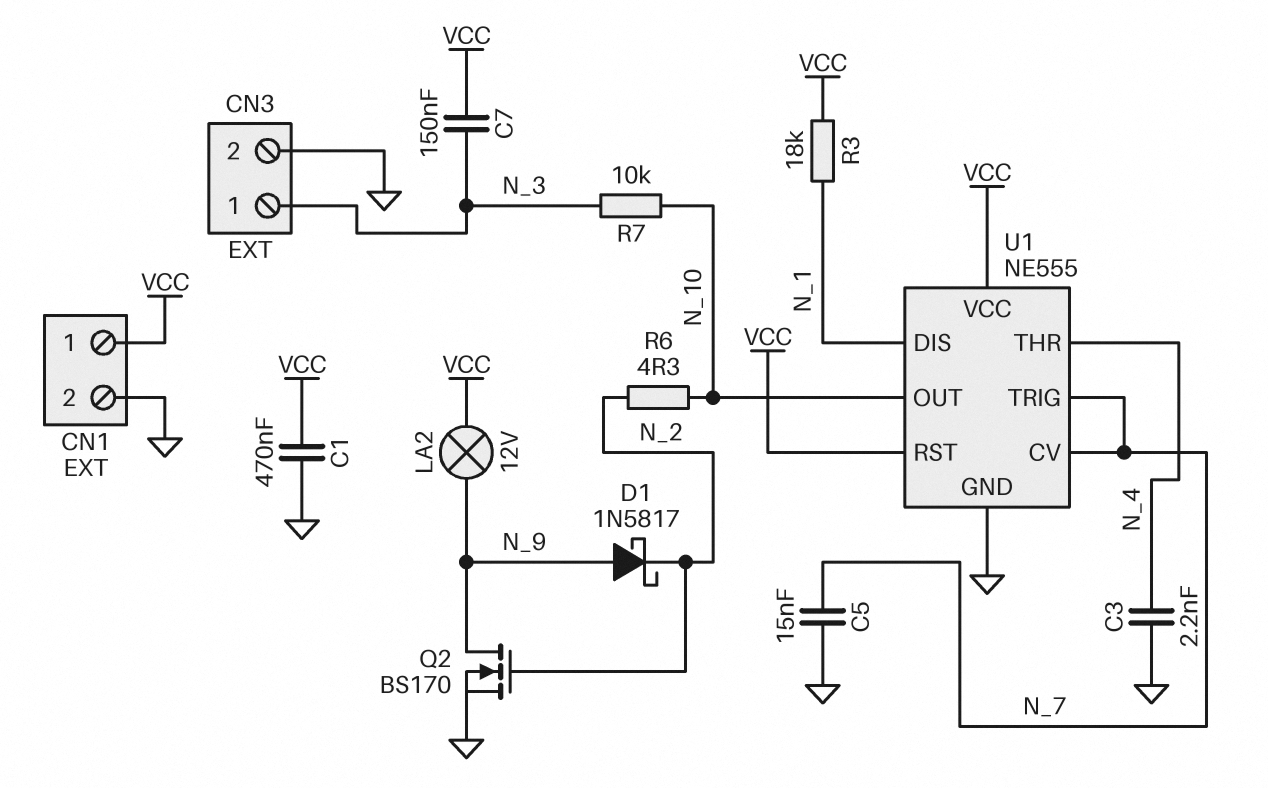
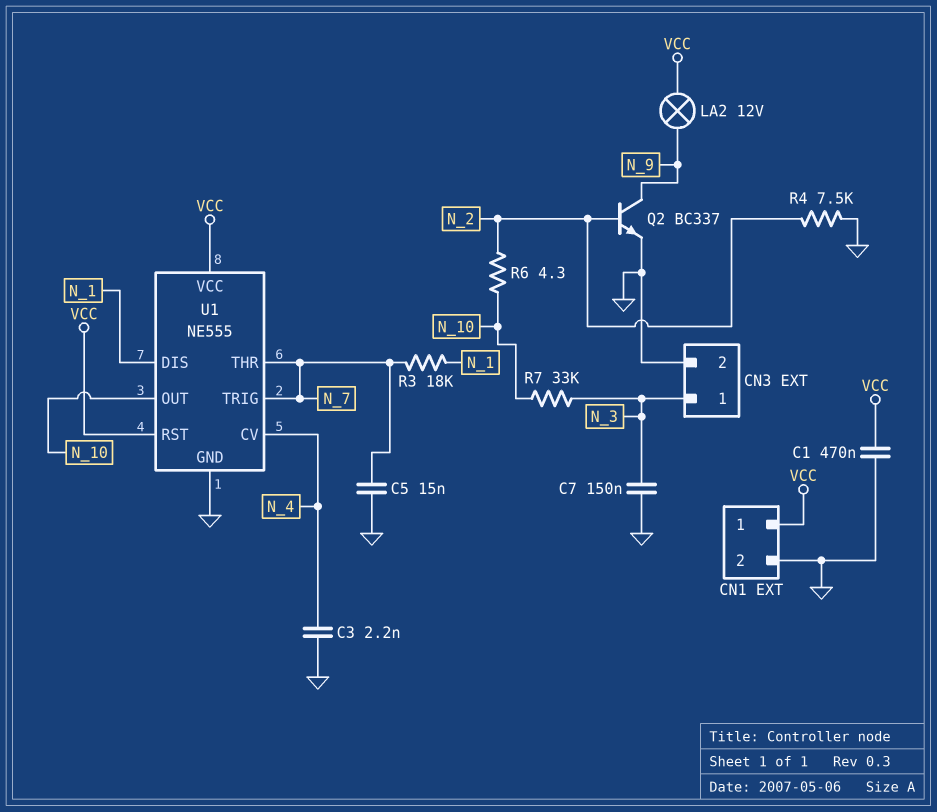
C7: 150nF (N_3, VCC) -> 150nF (GND, N_3)
D1: schottky 1N5817 (A N_9, K N_2) -> none
Q2: NMOS BS170 (G N_2, D N_9, S GND) -> NPN BC337 (B N_2, C N_9, E GND)
R3: 18k (N_1, VCC) -> 18k (N_1, N_7)
R4: none -> 7.5k (GND, N_2)
R7: 10k (N_3, N_10) -> 33k (N_3, N_10)
U1 pin CV: N_7 -> N_4
U1 pin THR: N_4 -> N_7

